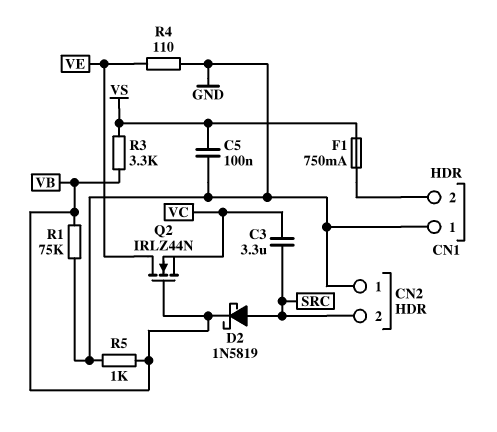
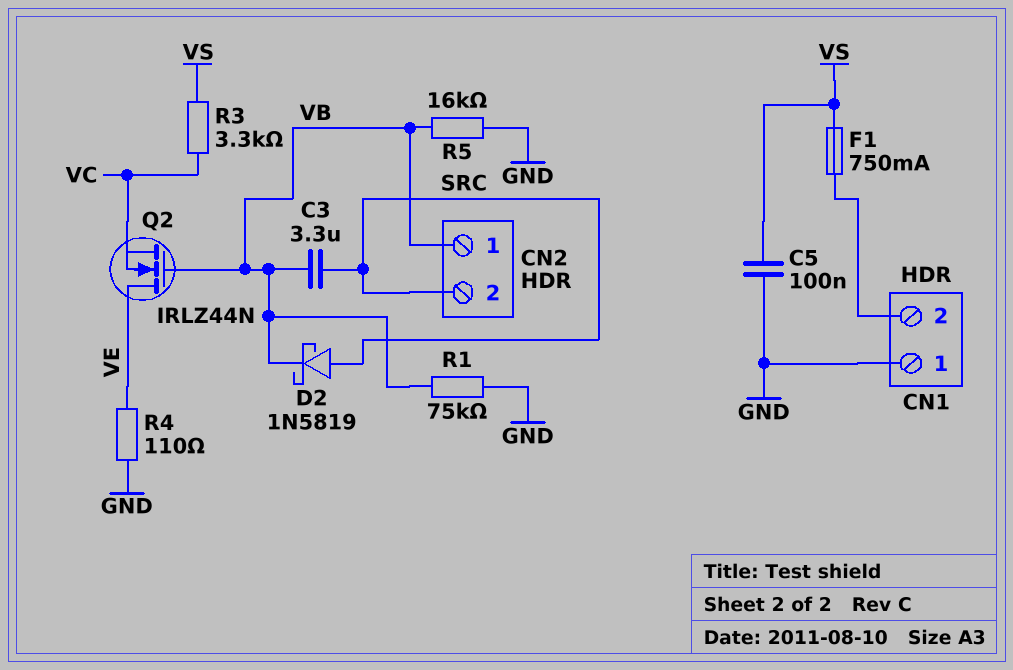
C3: 3.3uF (SRC, VC) -> 3.3uF (SRC, VB)
CN2 pin 1: GND -> VB
R3: 3.3k (VB, VS) -> 3.3k (VC, VS)
R5: 1k (GND, VB) -> 16k (GND, VB)

